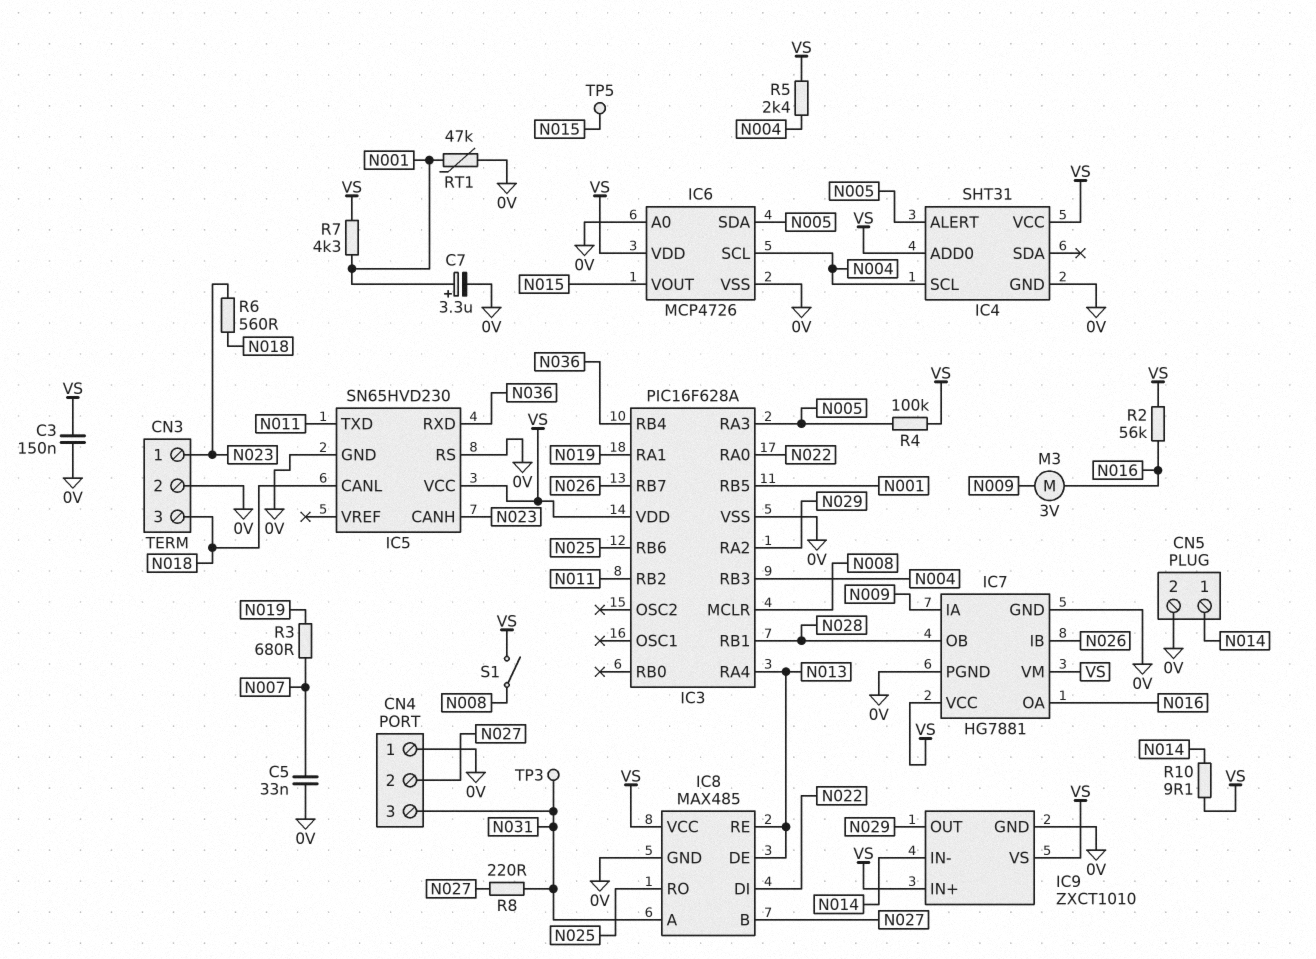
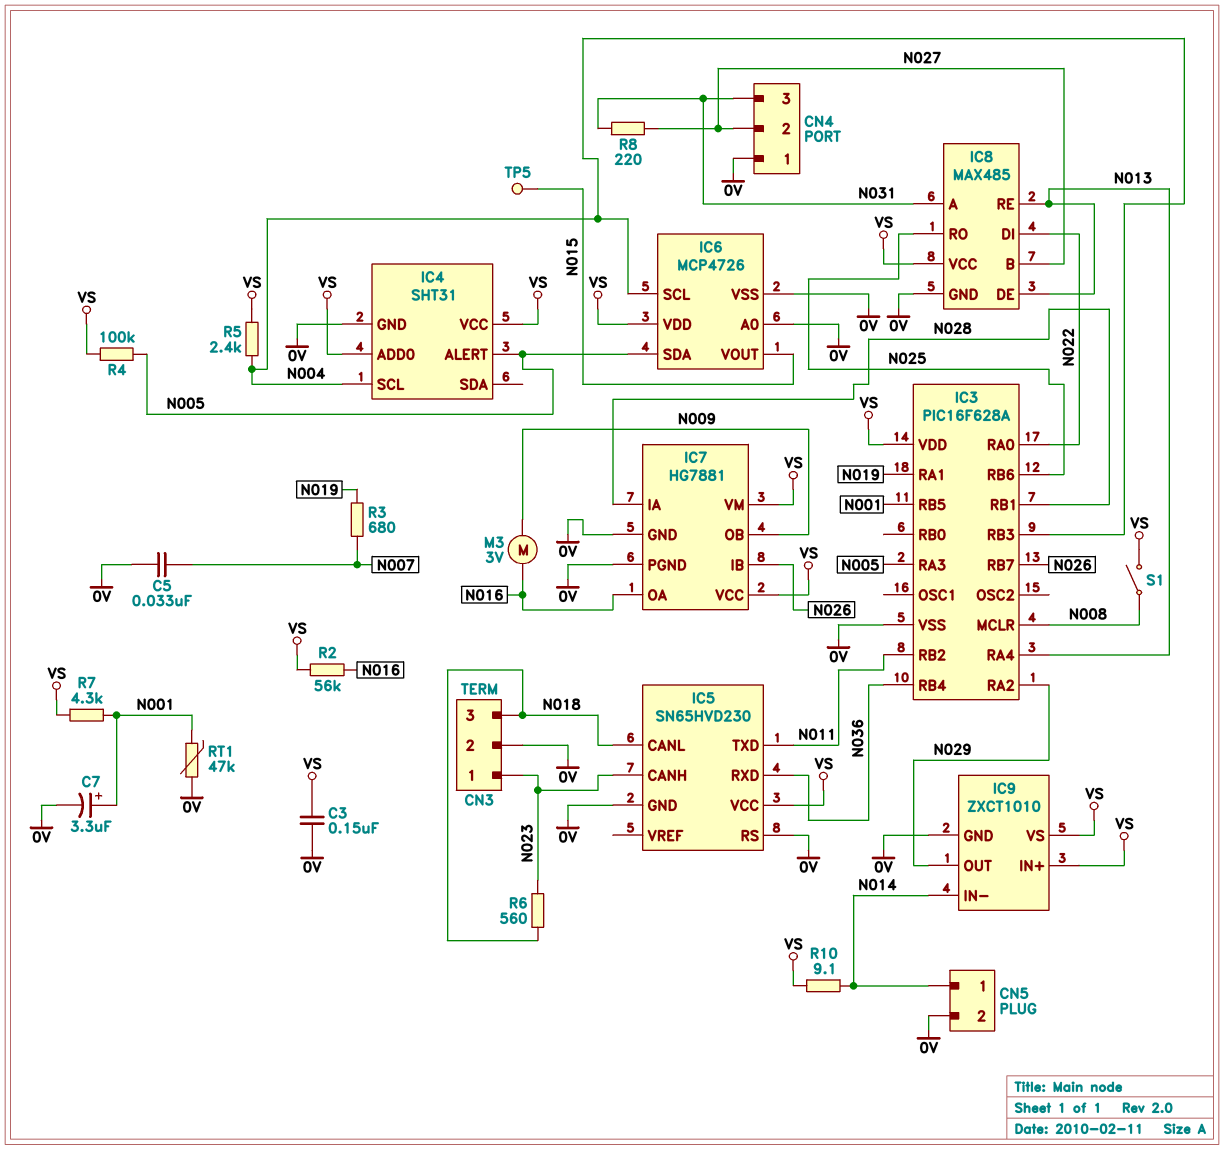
IC7 pin IA: N009 -> N028
IC7 pin OB: N028 -> N009
TP3: test point (N031) -> none

